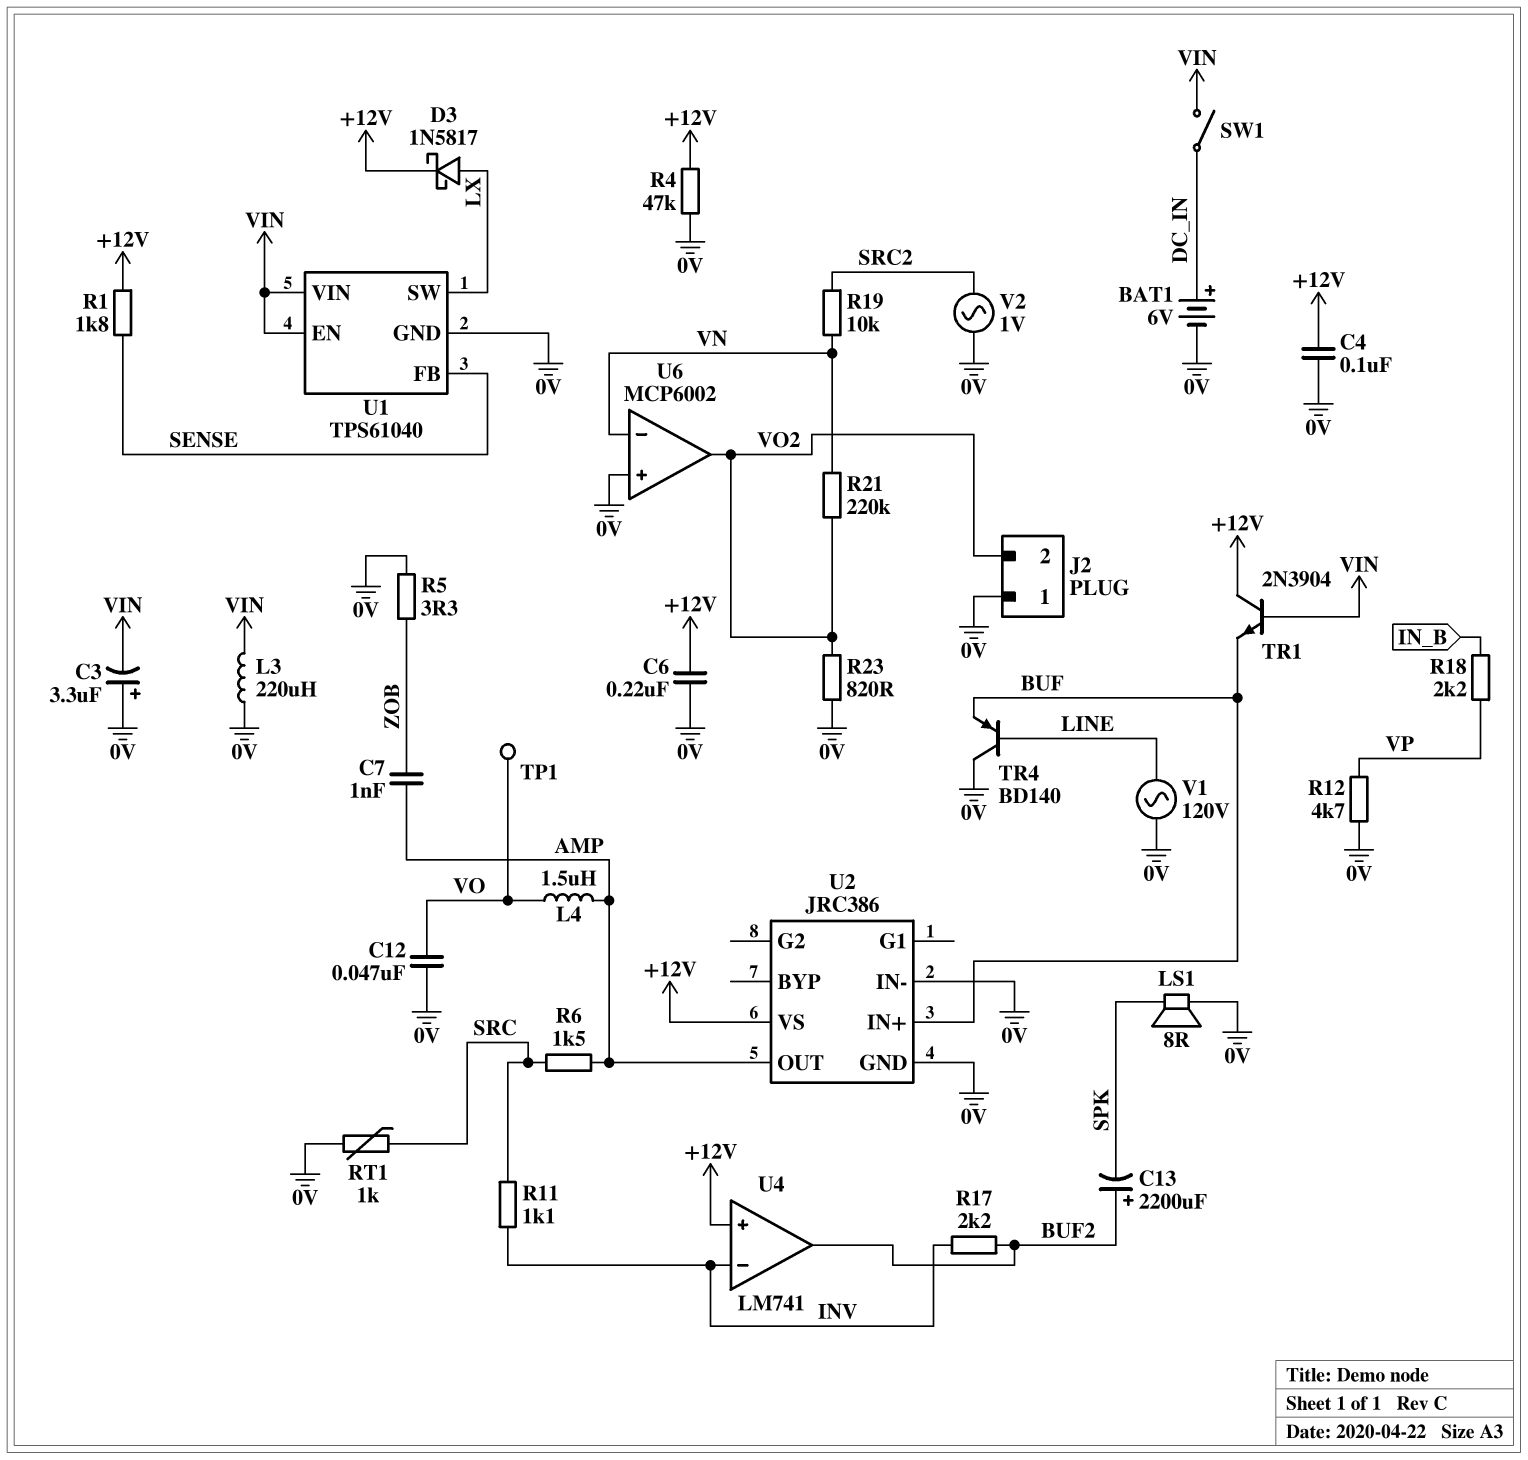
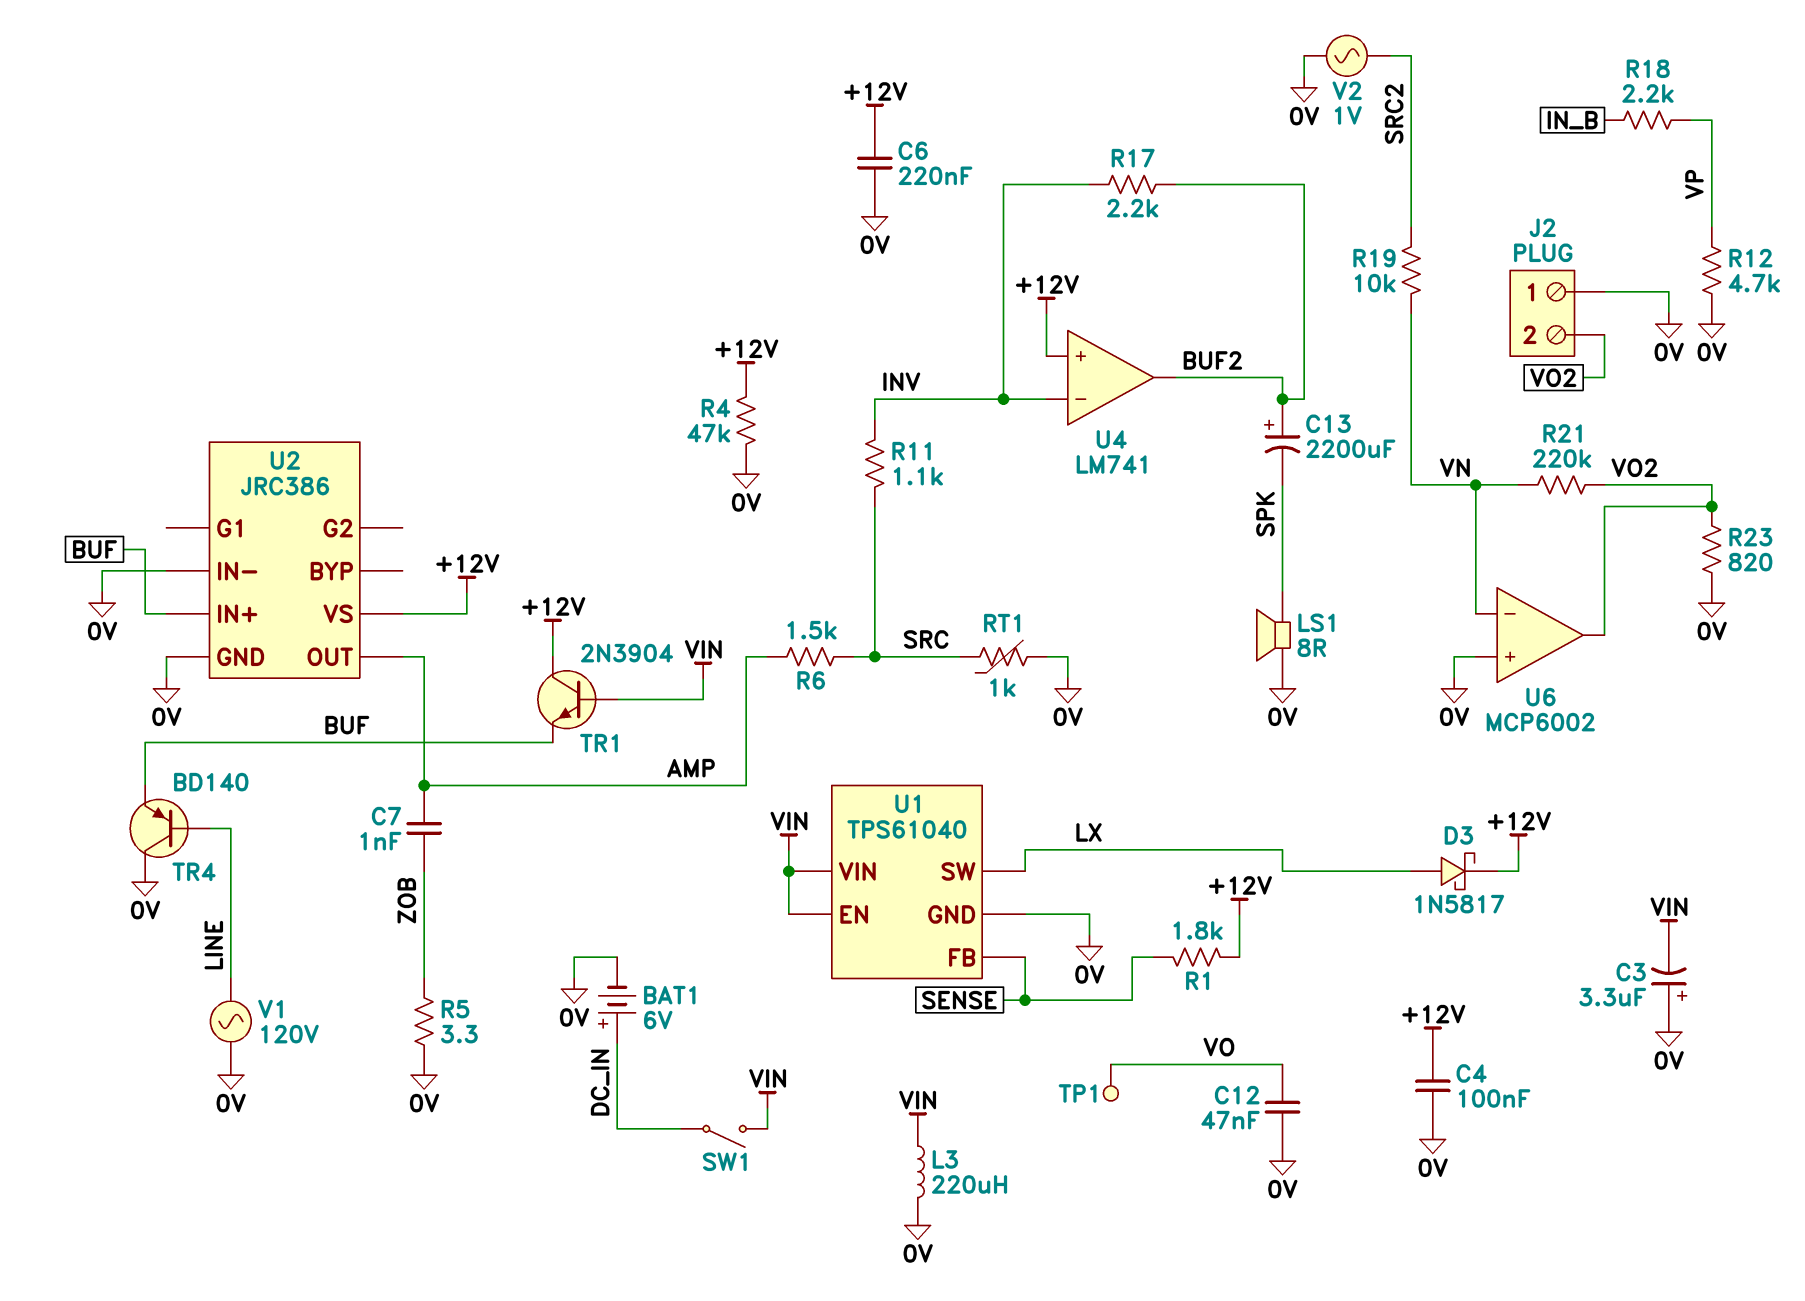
L4: 1.5uH (AMP, VO) -> none

